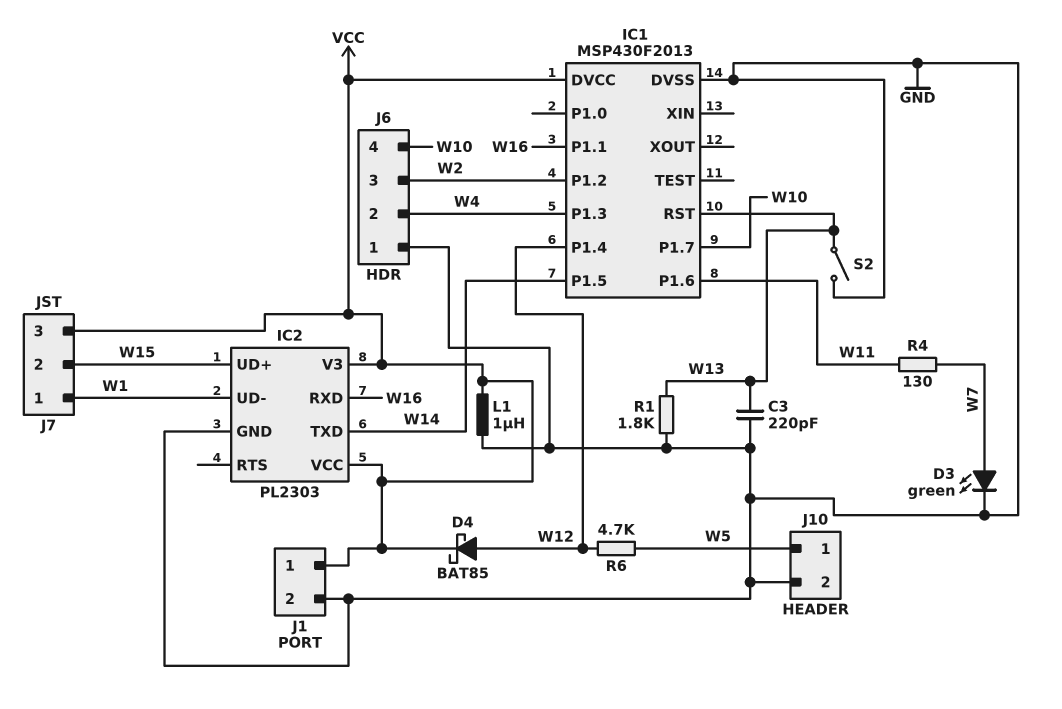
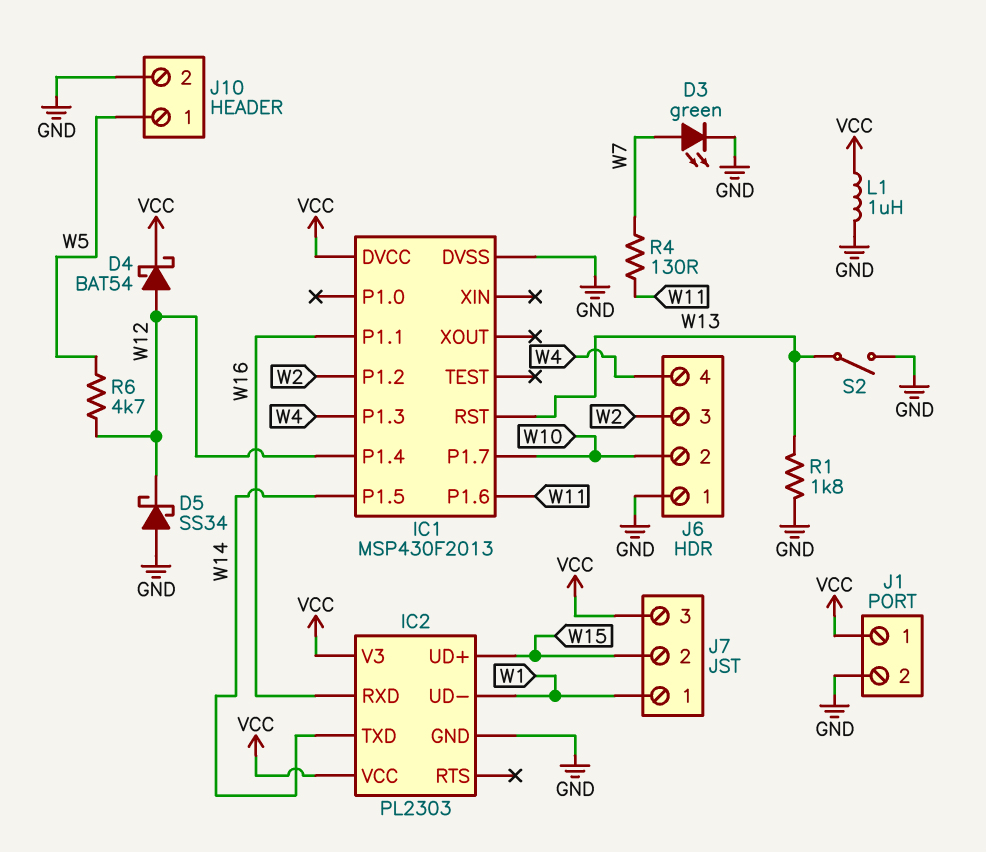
C3: 220pF (GND, W13) -> none
D4: schottky BAT85 (A W12, K VCC) -> schottky BAT54 (A W12, K VCC)
D5: none -> schottky SS34 (A GND, K W12)
J6 pin 2: W4 -> W10
J6 pin 4: W10 -> W4

